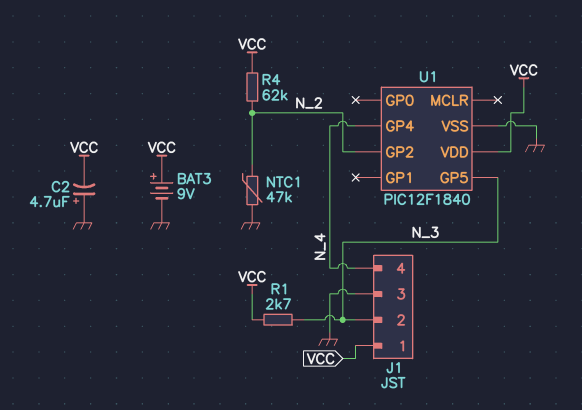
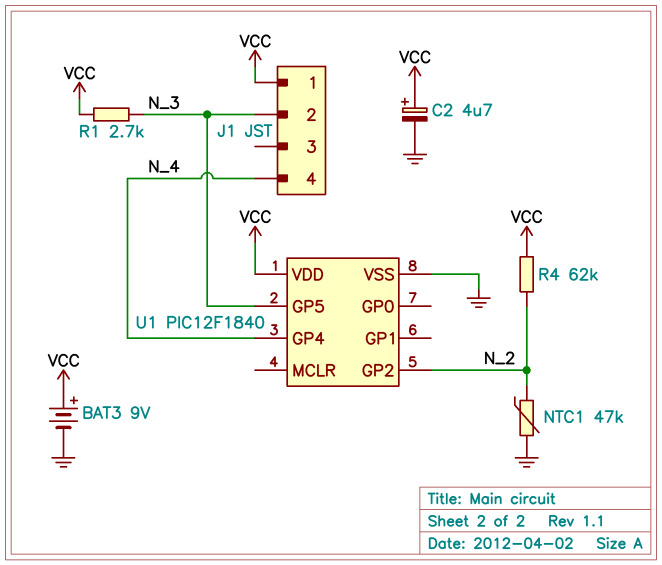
C2: 4.7uF (plus GND, minus VCC) -> 4.7uF (plus VCC, minus GND)
J1 pin 3: GND -> none

